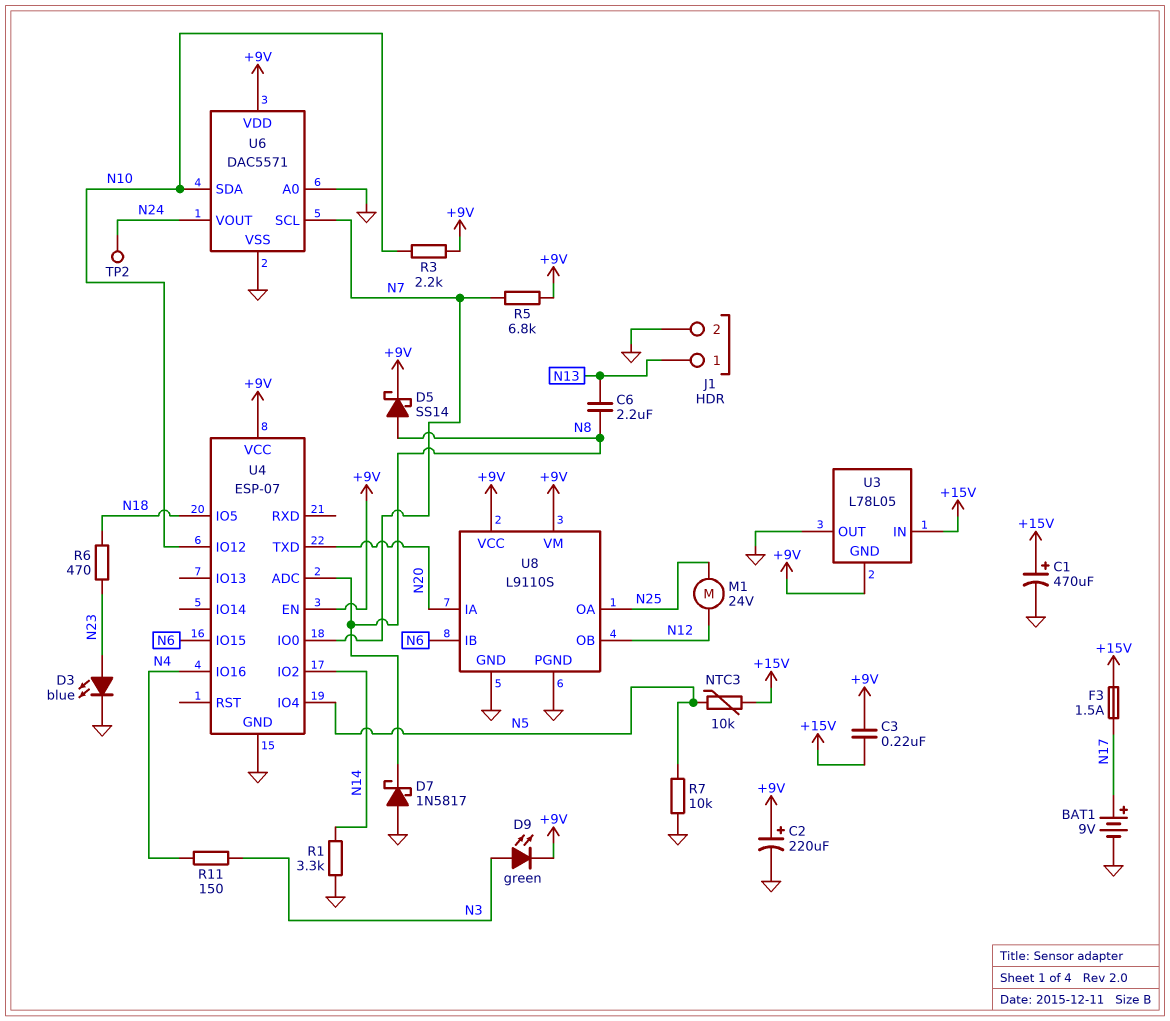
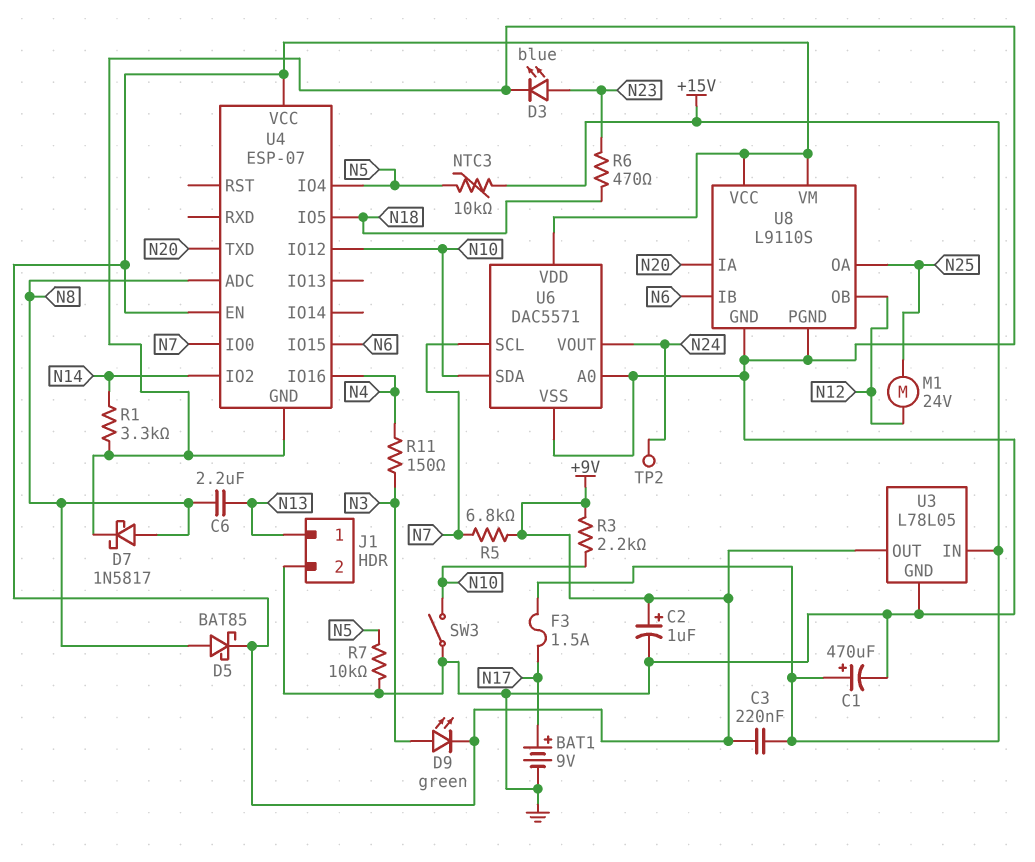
C2: 220uF (plus +9V, minus GND) -> 1uF (plus +9V, minus GND)
D5: schottky SS14 (A N8, K +9V) -> schottky BAT85 (A N8, K +9V)
D7: schottky 1N5817 (A GND, K N8) -> schottky 1N5817 (A N8, K GND)
SW3: none -> switch (GND, N10)
U3 pin GND: +9V -> GND
U3 pin OUT: GND -> +9V

